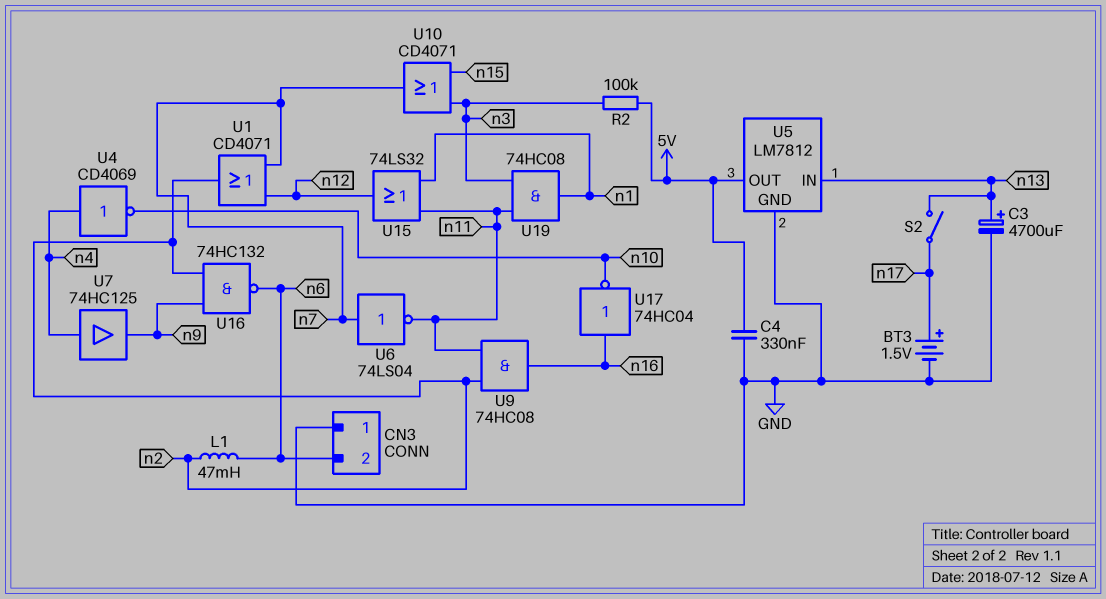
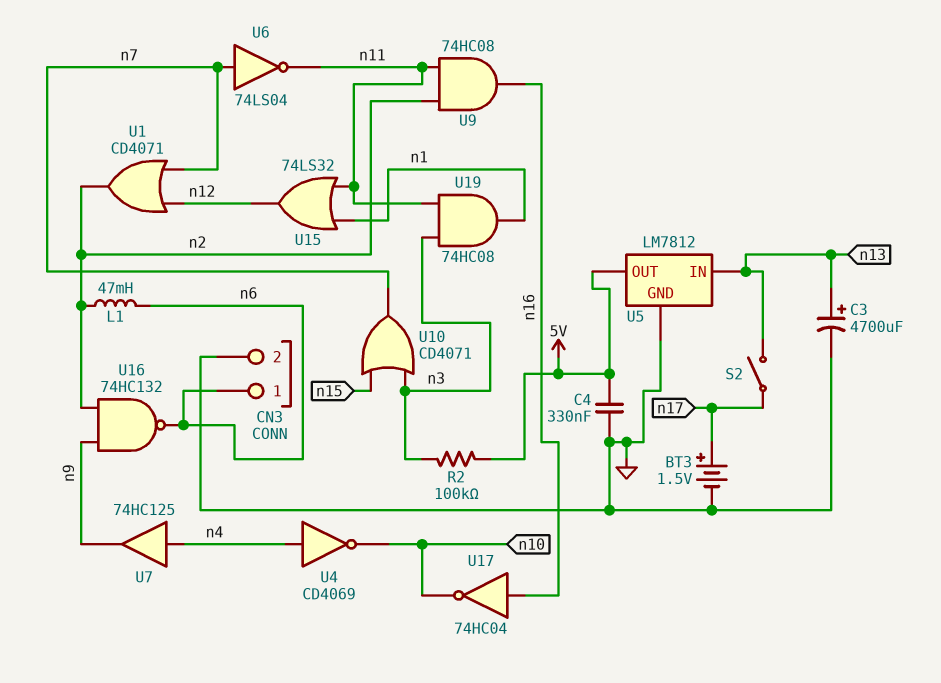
CN3 pin 1: GND -> n6
CN3 pin 2: n6 -> GND

